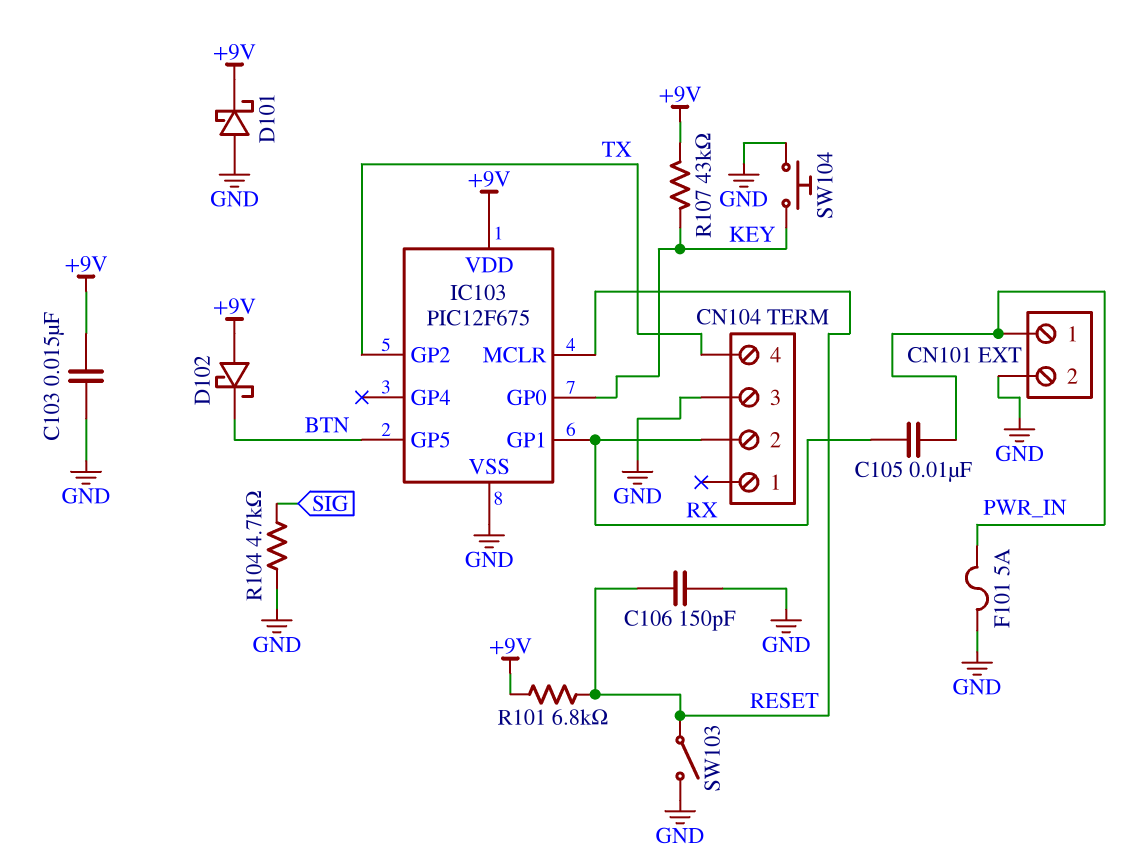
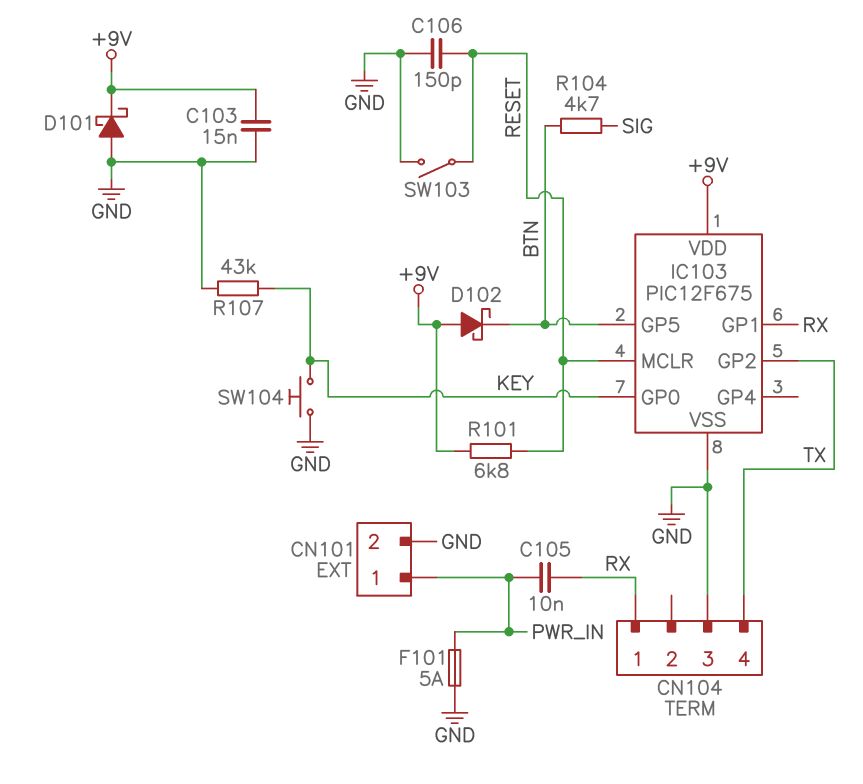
CN104 pin 1: none -> RX
CN104 pin 2: RX -> none
R104: 4.7k (GND, SIG) -> 4.7k (BTN, SIG)
R107: 43k (+9V, KEY) -> 43k (GND, KEY)

